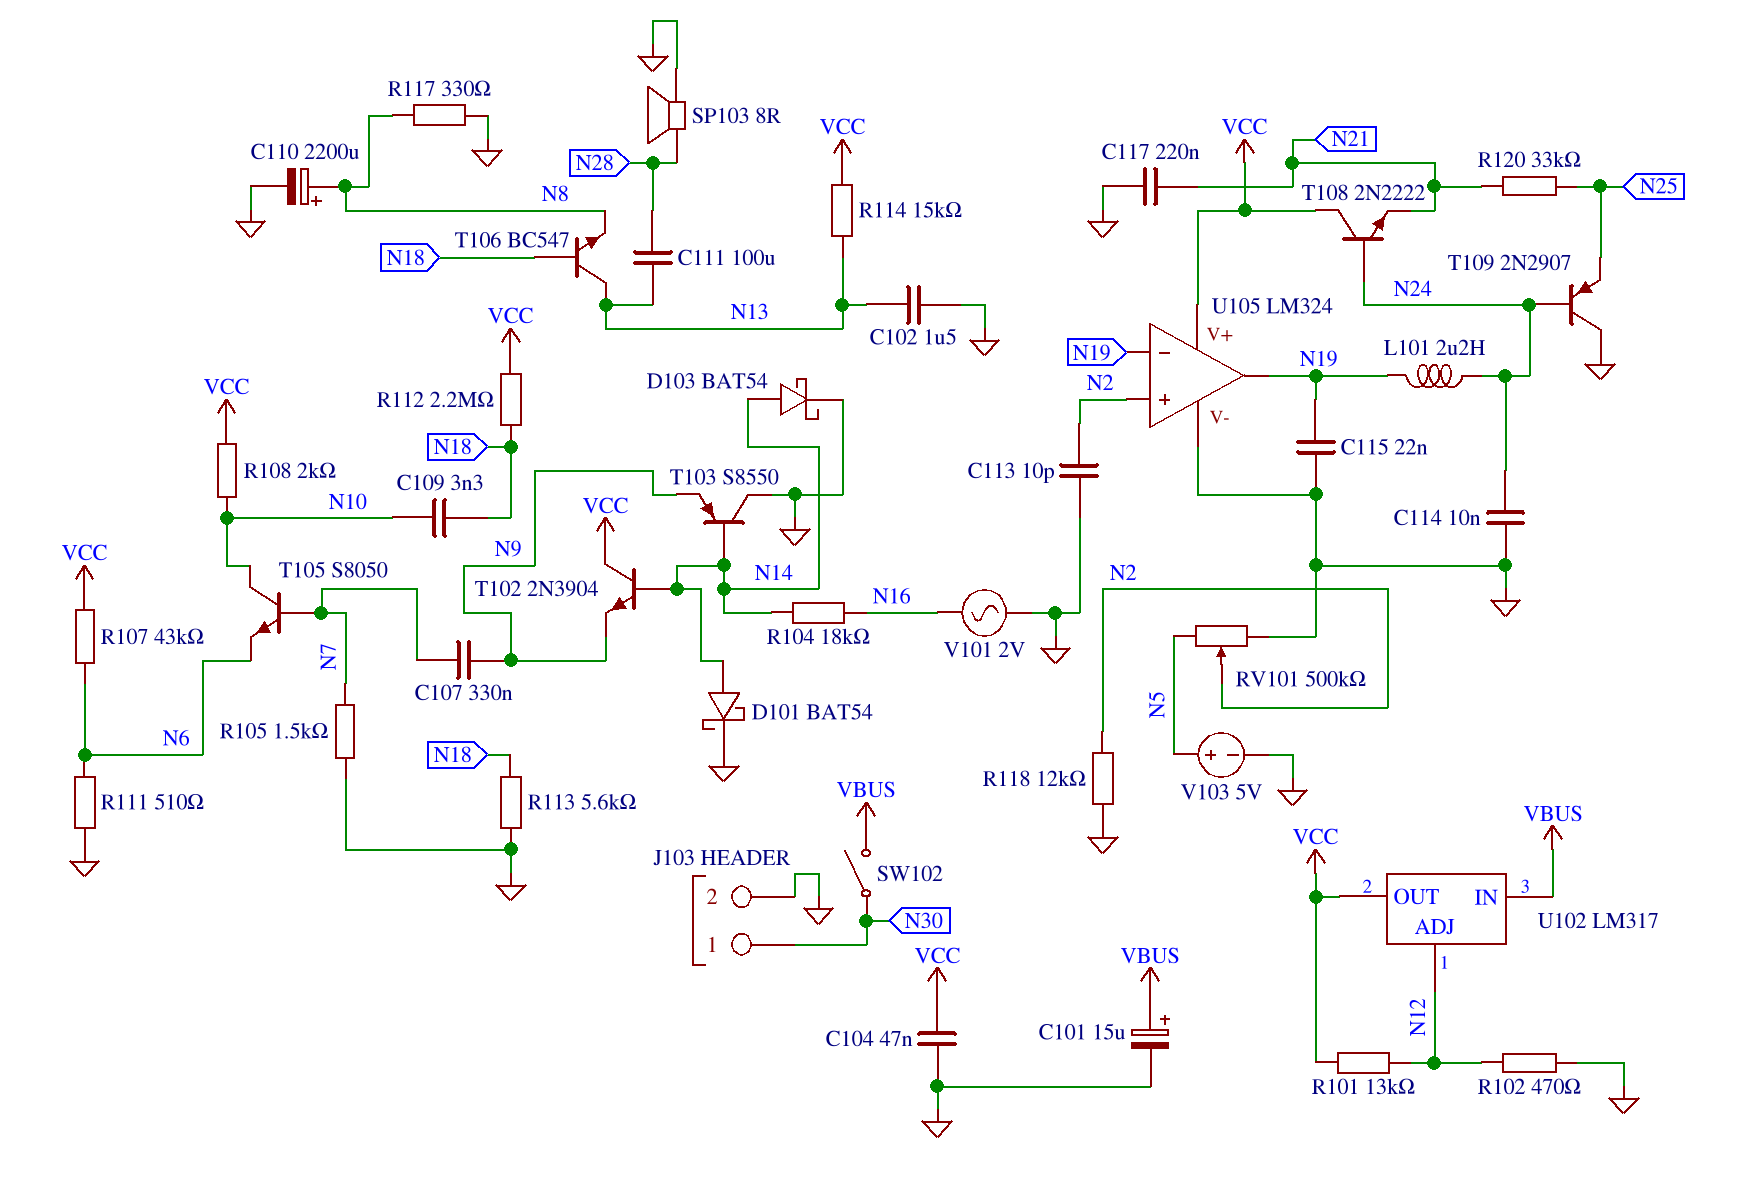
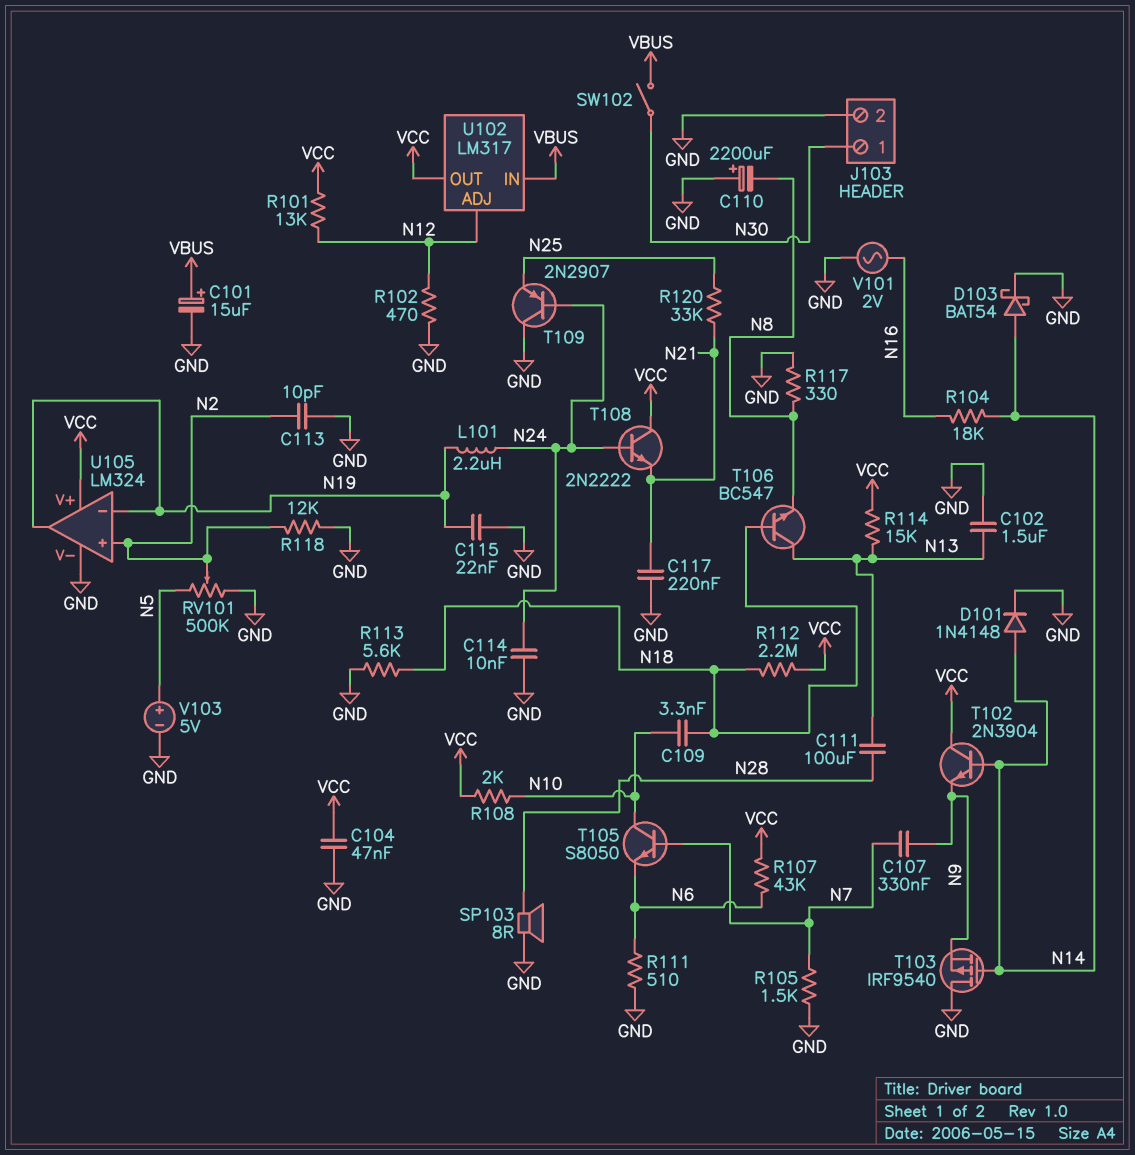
C110: 2200uF (plus N8, minus GND) -> 2200uF (plus GND, minus N8)
D101: schottky BAT54 (A N14, K GND) -> diode 1N4148 (A N14, K GND)
T103: PNP S8550 (B N14, C GND, E N9) -> PMOS IRF9540 (G N14, D GND, S N9)

